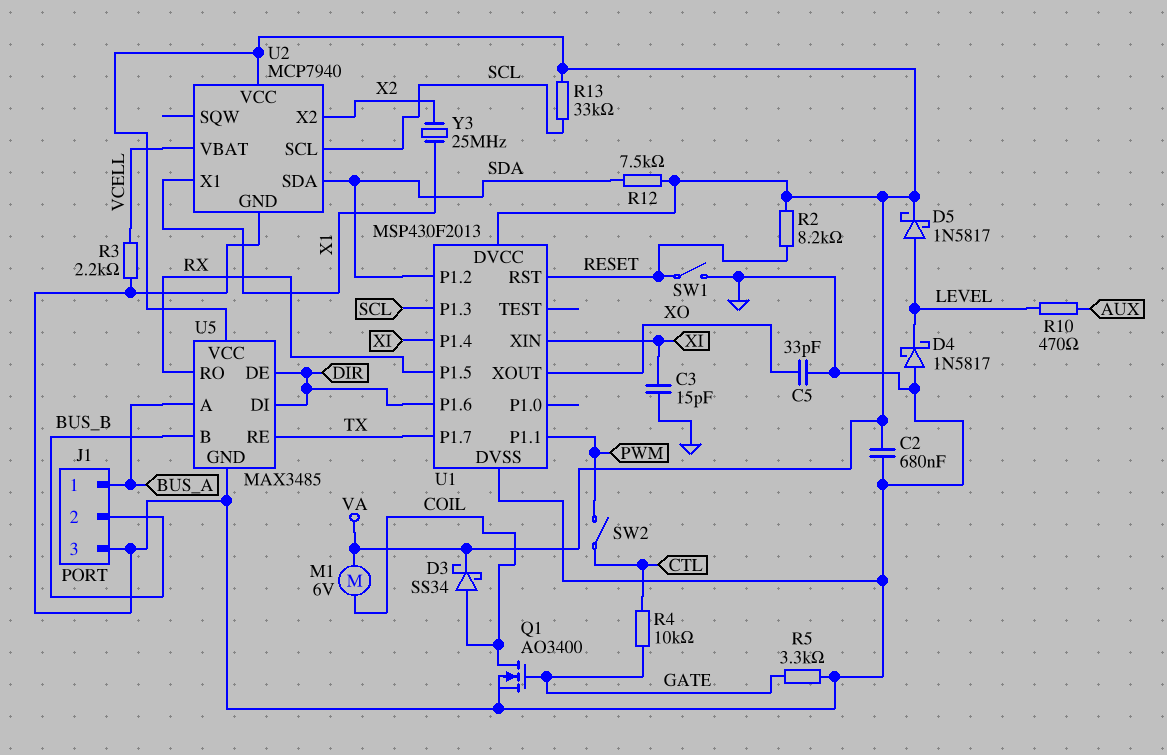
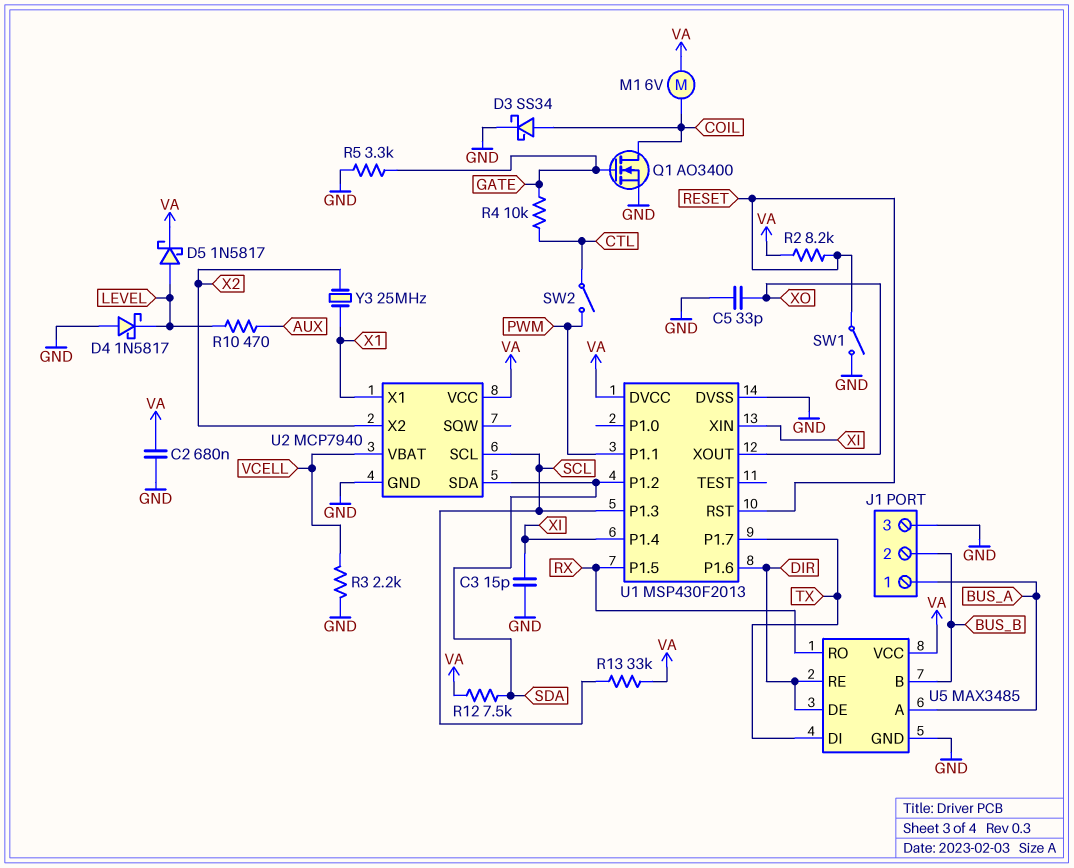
D3: schottky SS34 (A COIL, K VA) -> schottky SS34 (A COIL, K GND)
U5 pin DI: DIR -> TX
U5 pin RE: TX -> DIR

